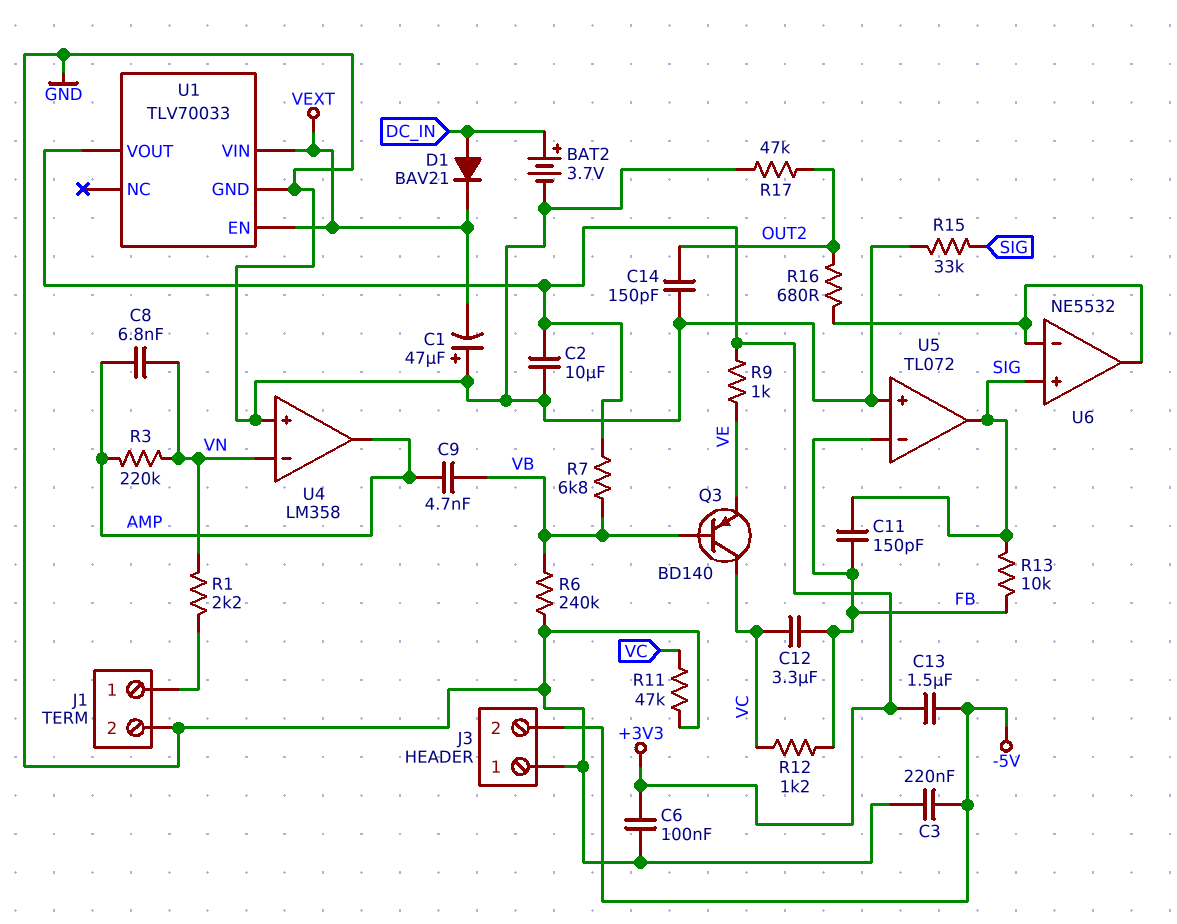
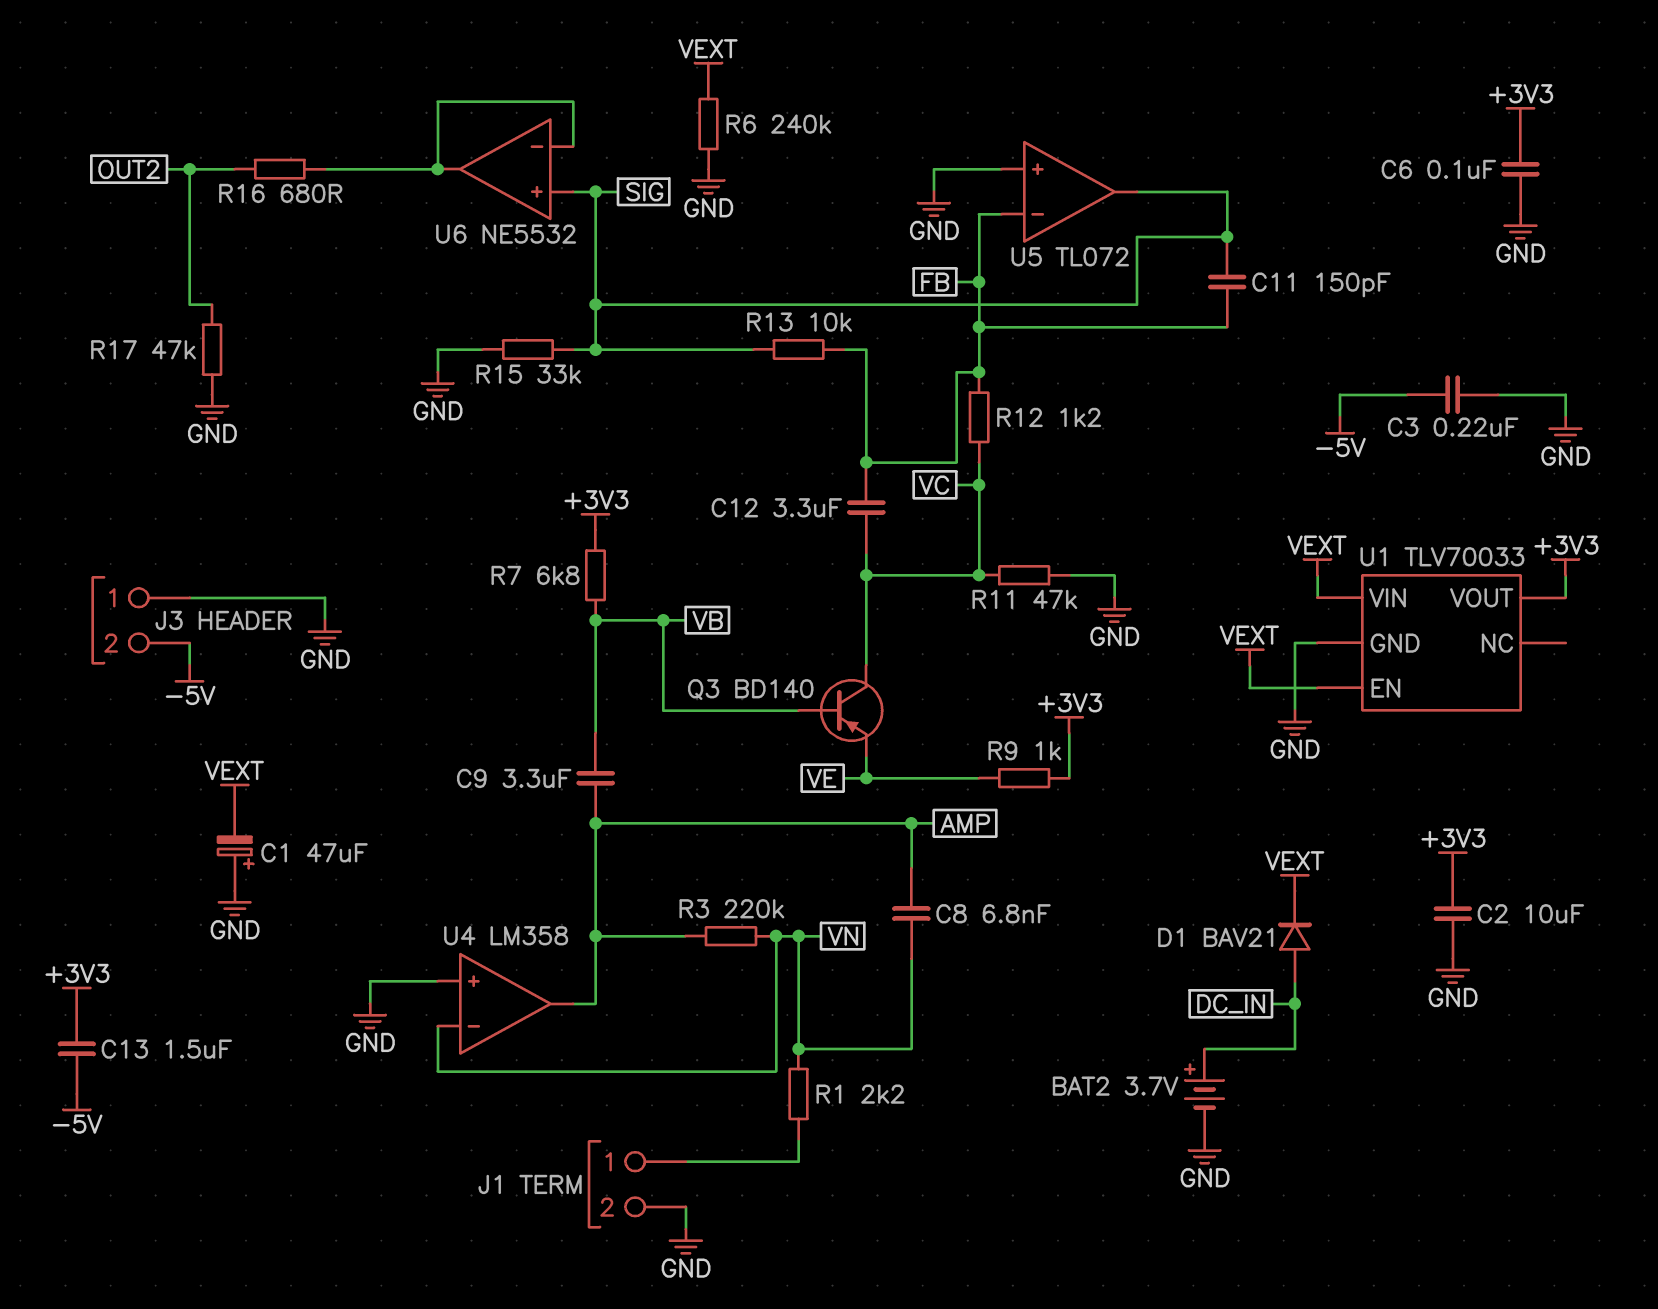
C9: 4.7nF (AMP, VB) -> 3.3uF (AMP, VB)
C14: 150pF (GND, OUT2) -> none
R6: 240k (GND, VB) -> 240k (GND, VEXT)

